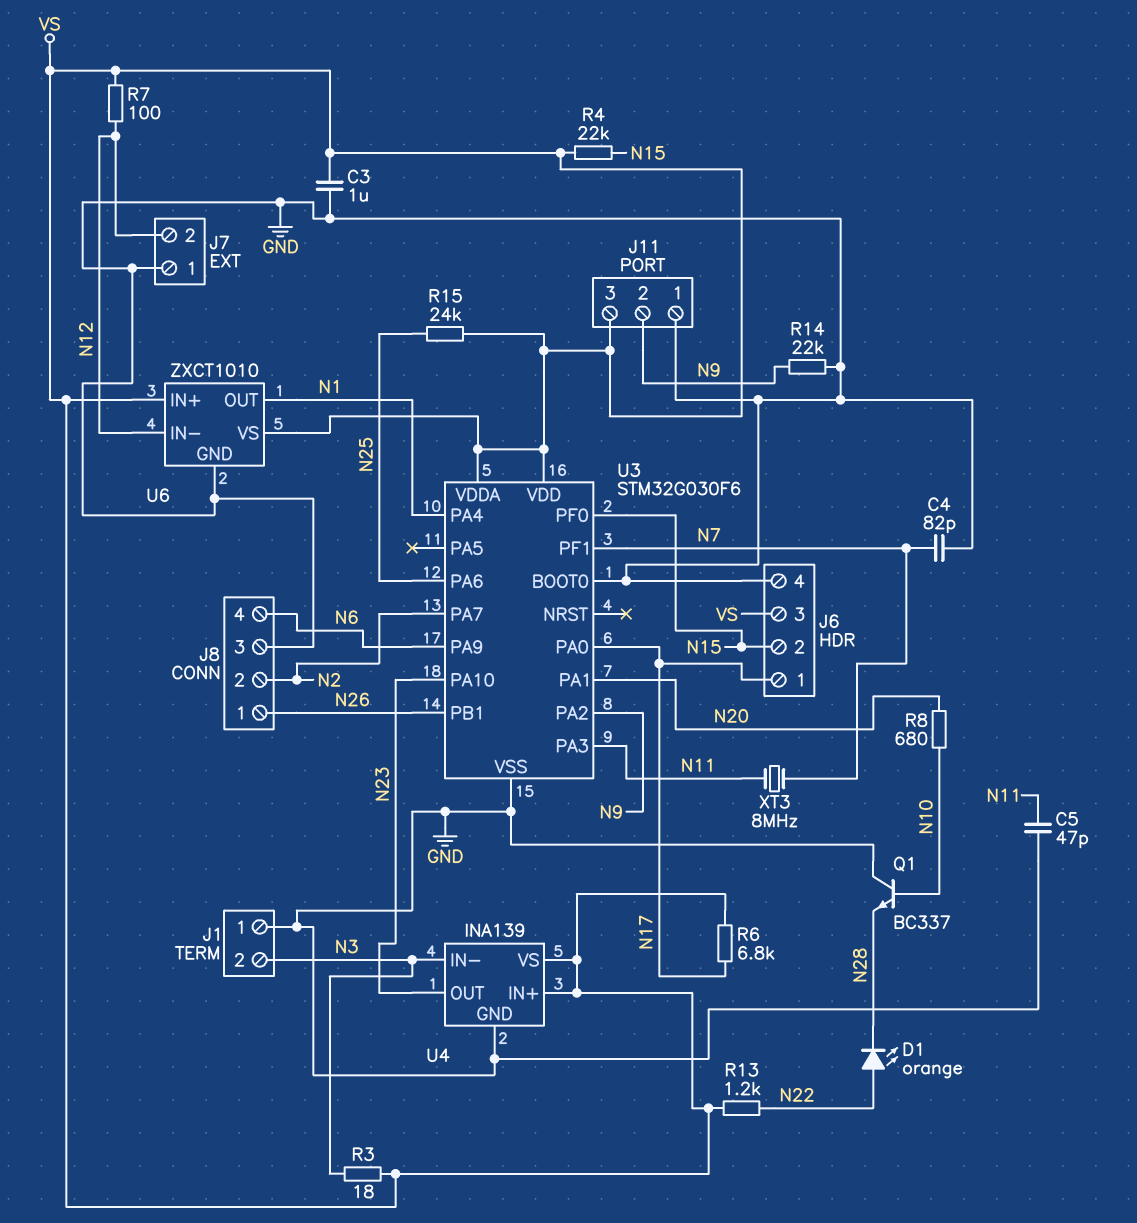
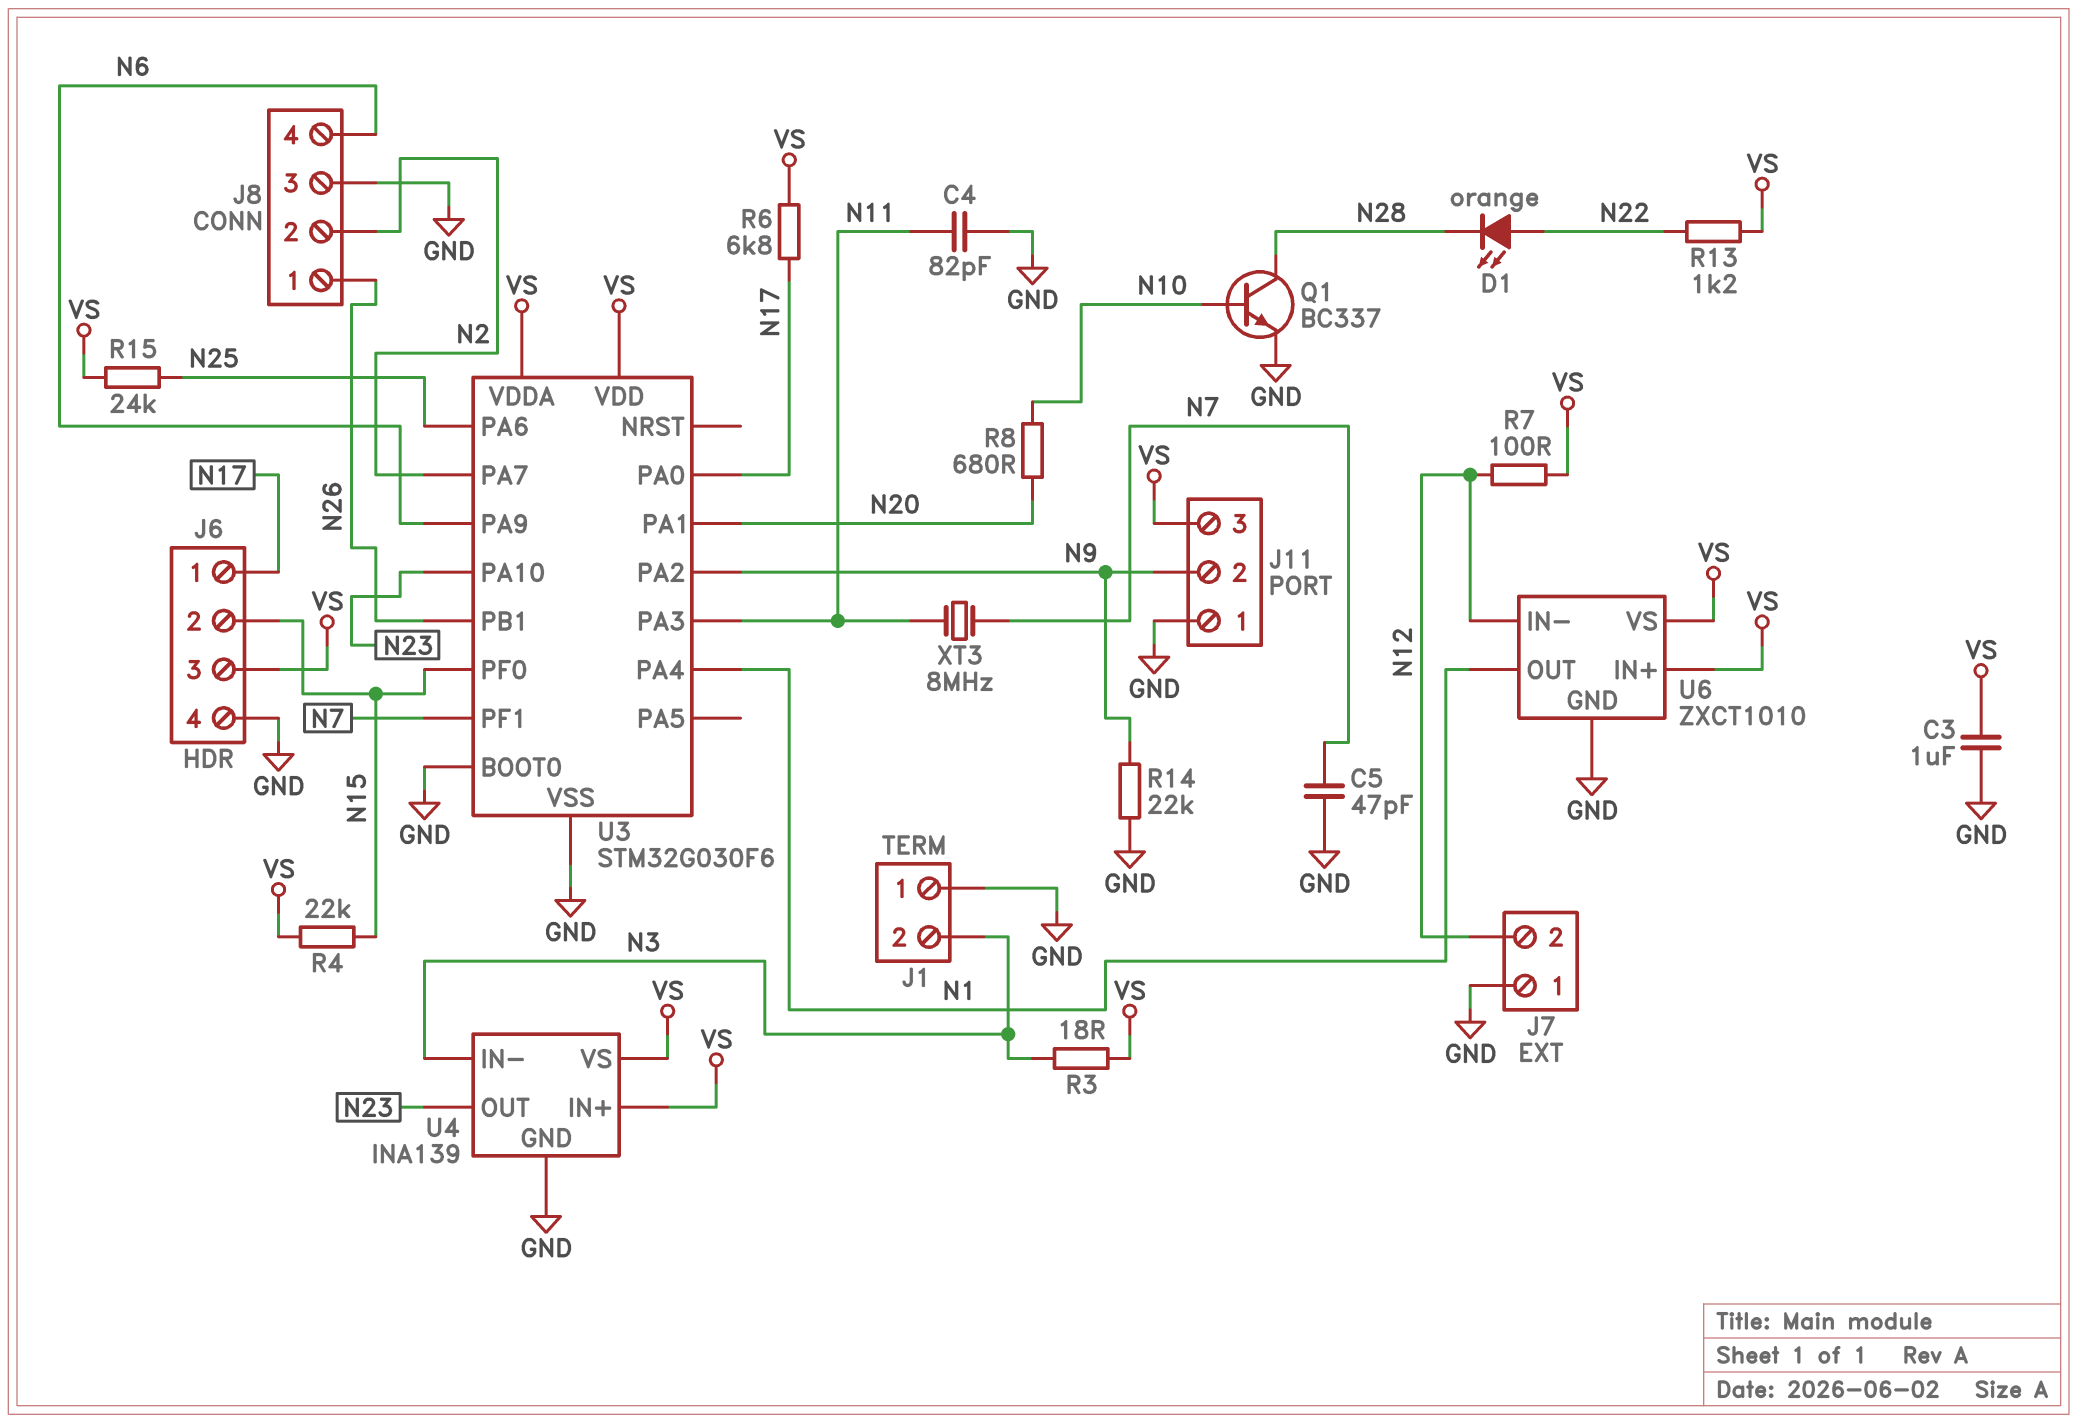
C4: 82pF (GND, N7) -> 82pF (GND, N11)
C5: 47pF (GND, N11) -> 47pF (GND, N7)
Q1: NPN BC337 (B N10, C GND, E N28) -> NPN BC337 (B N10, C N28, E GND)

